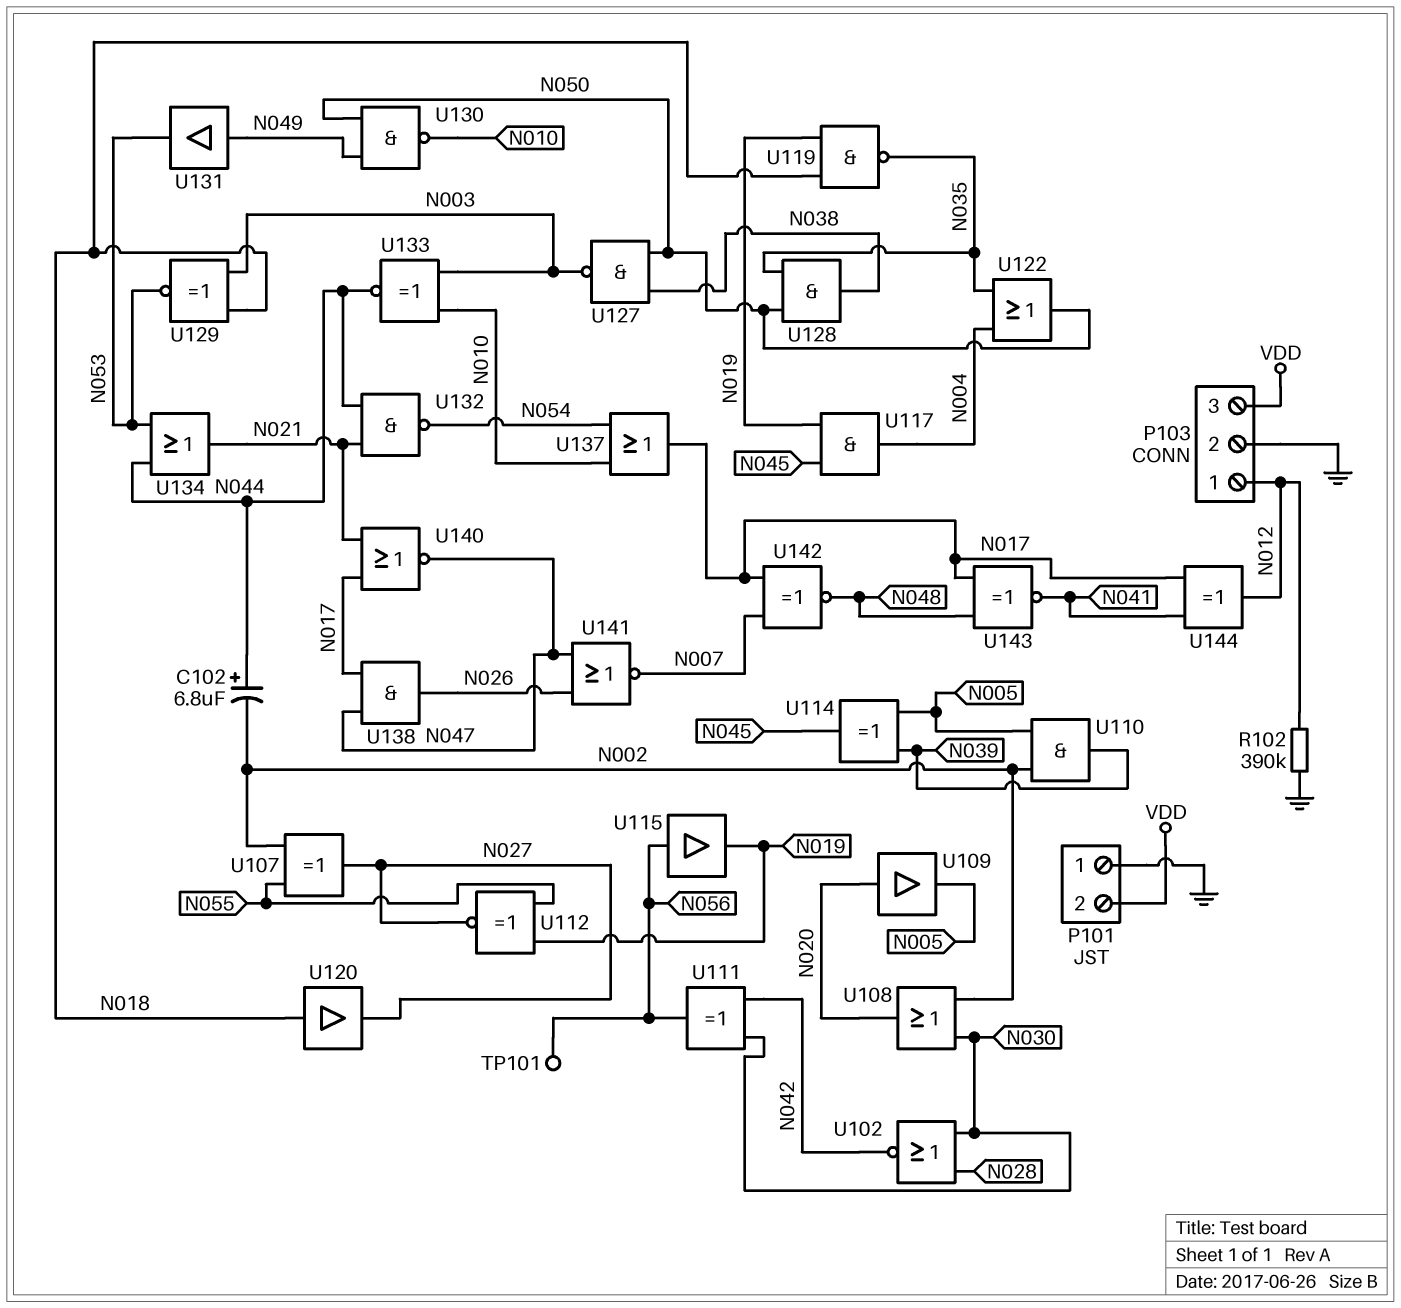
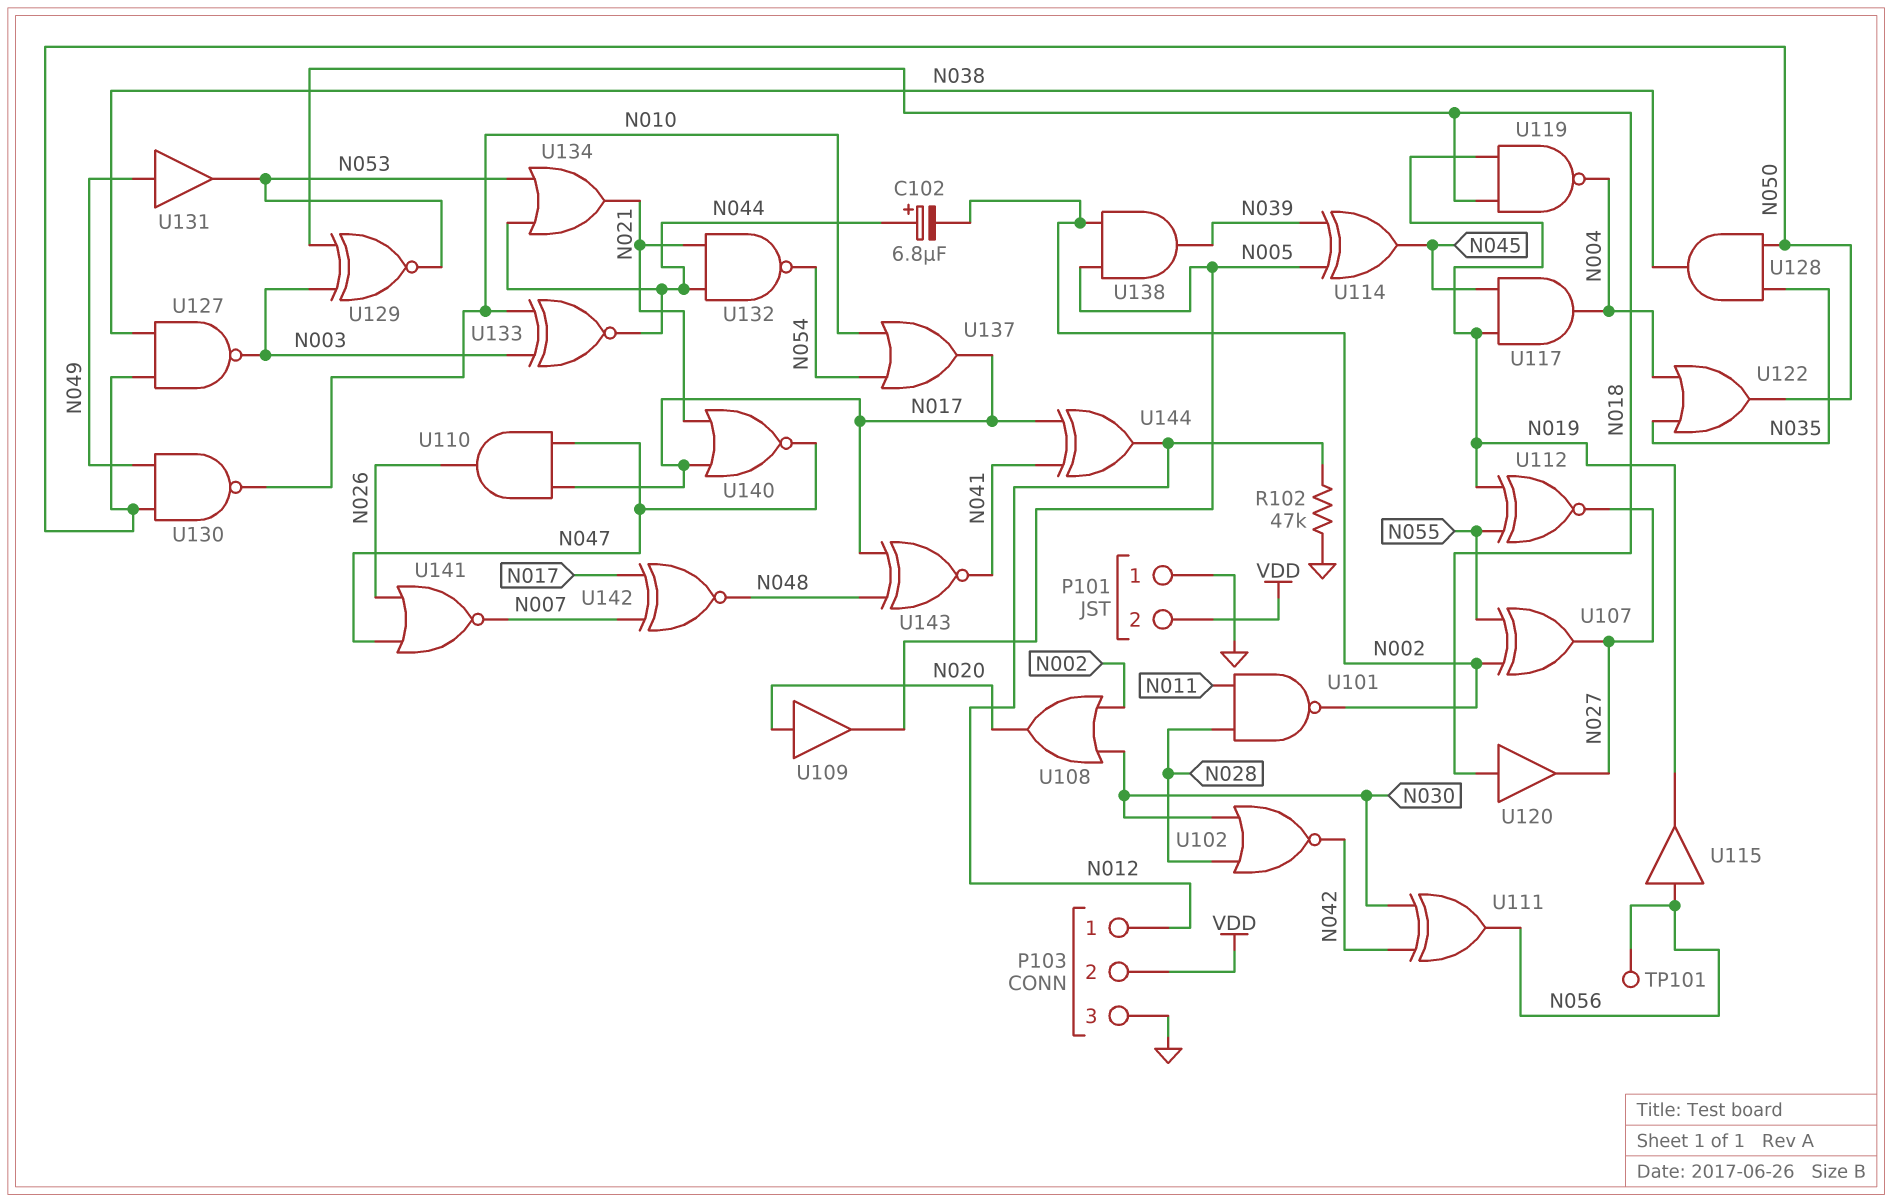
P103 pin 2: GND -> VDD
P103 pin 3: VDD -> GND
R102: 390k (GND, N012) -> 47k (GND, N012)
U101: none -> NAND (in N011, in N028, out N002)
U110: AND (in N002, in N005, out N039) -> AND (in N017, in N047, out N026)
U119: NAND (in N018, in N019, out N035) -> NAND (in N018, in N019, out N004)
U138: AND (in N017, in N047, out N026) -> AND (in N002, in N005, out N039)

